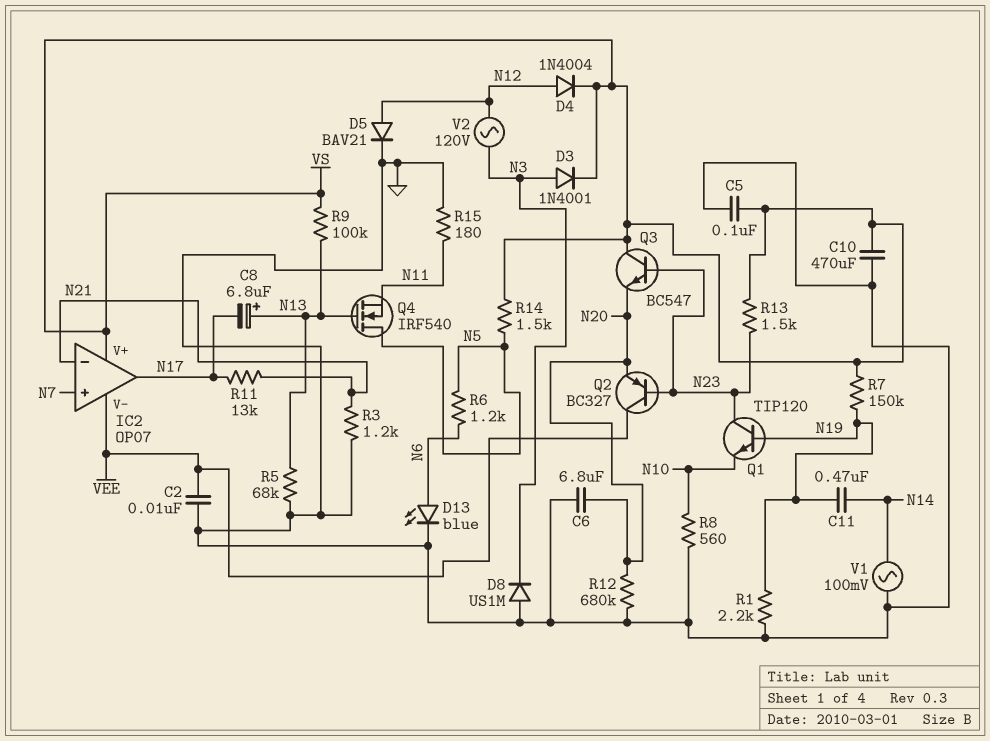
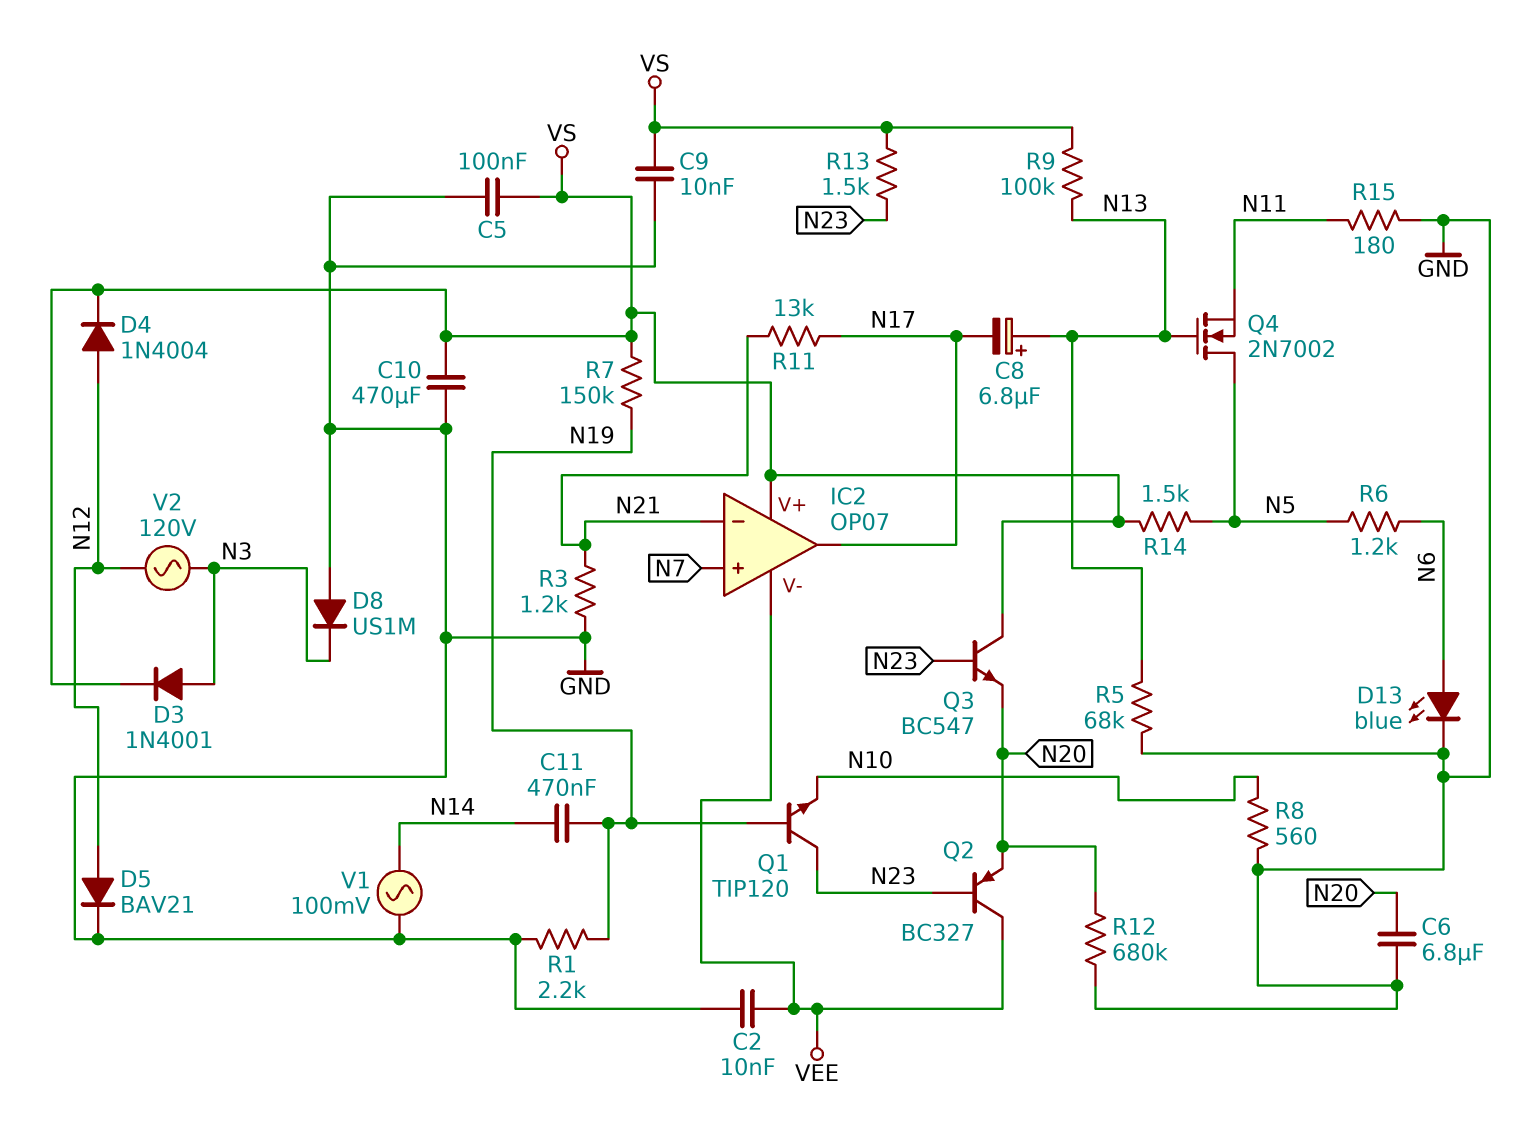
C9: none -> 10nF (GND, VS)
Q4: NMOS IRF540 (G N13, D N5, S N11) -> NMOS 2N7002 (G N13, D N5, S N11)

